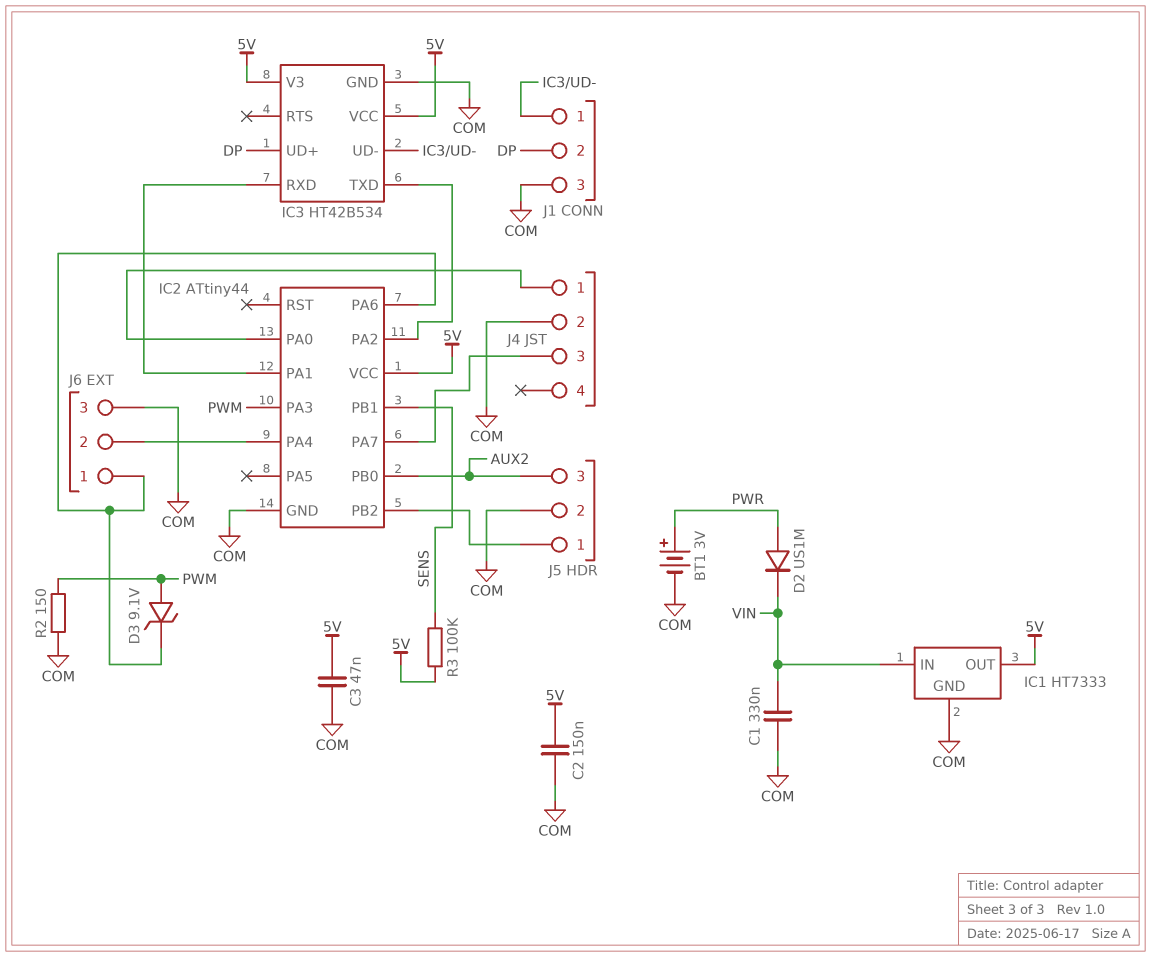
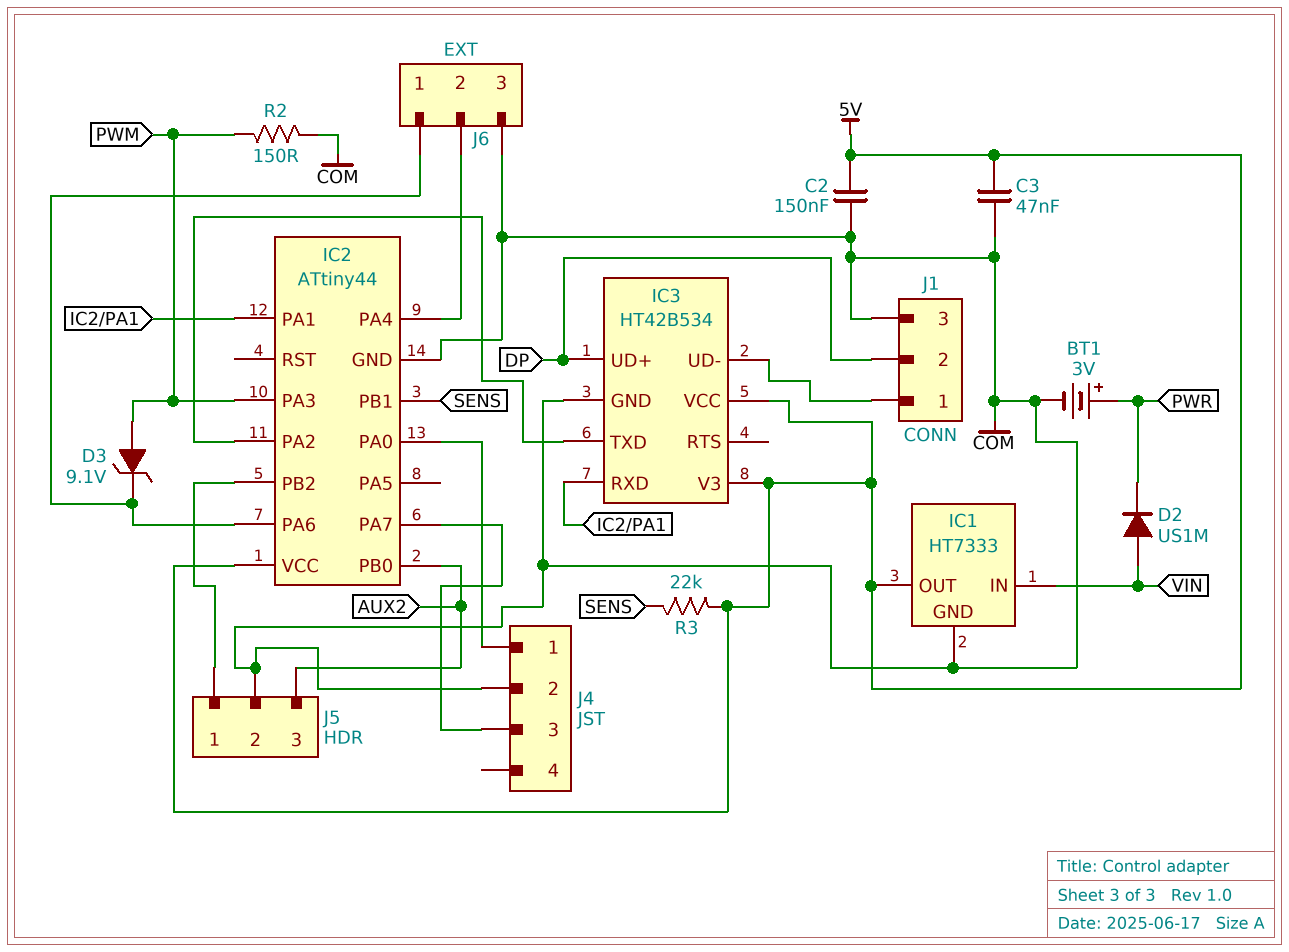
C1: 330nF (COM, VIN) -> none
D2: diode US1M (A PWR, K VIN) -> diode US1M (A VIN, K PWR)
R3: 100k (5V, SENS) -> 22k (5V, SENS)

